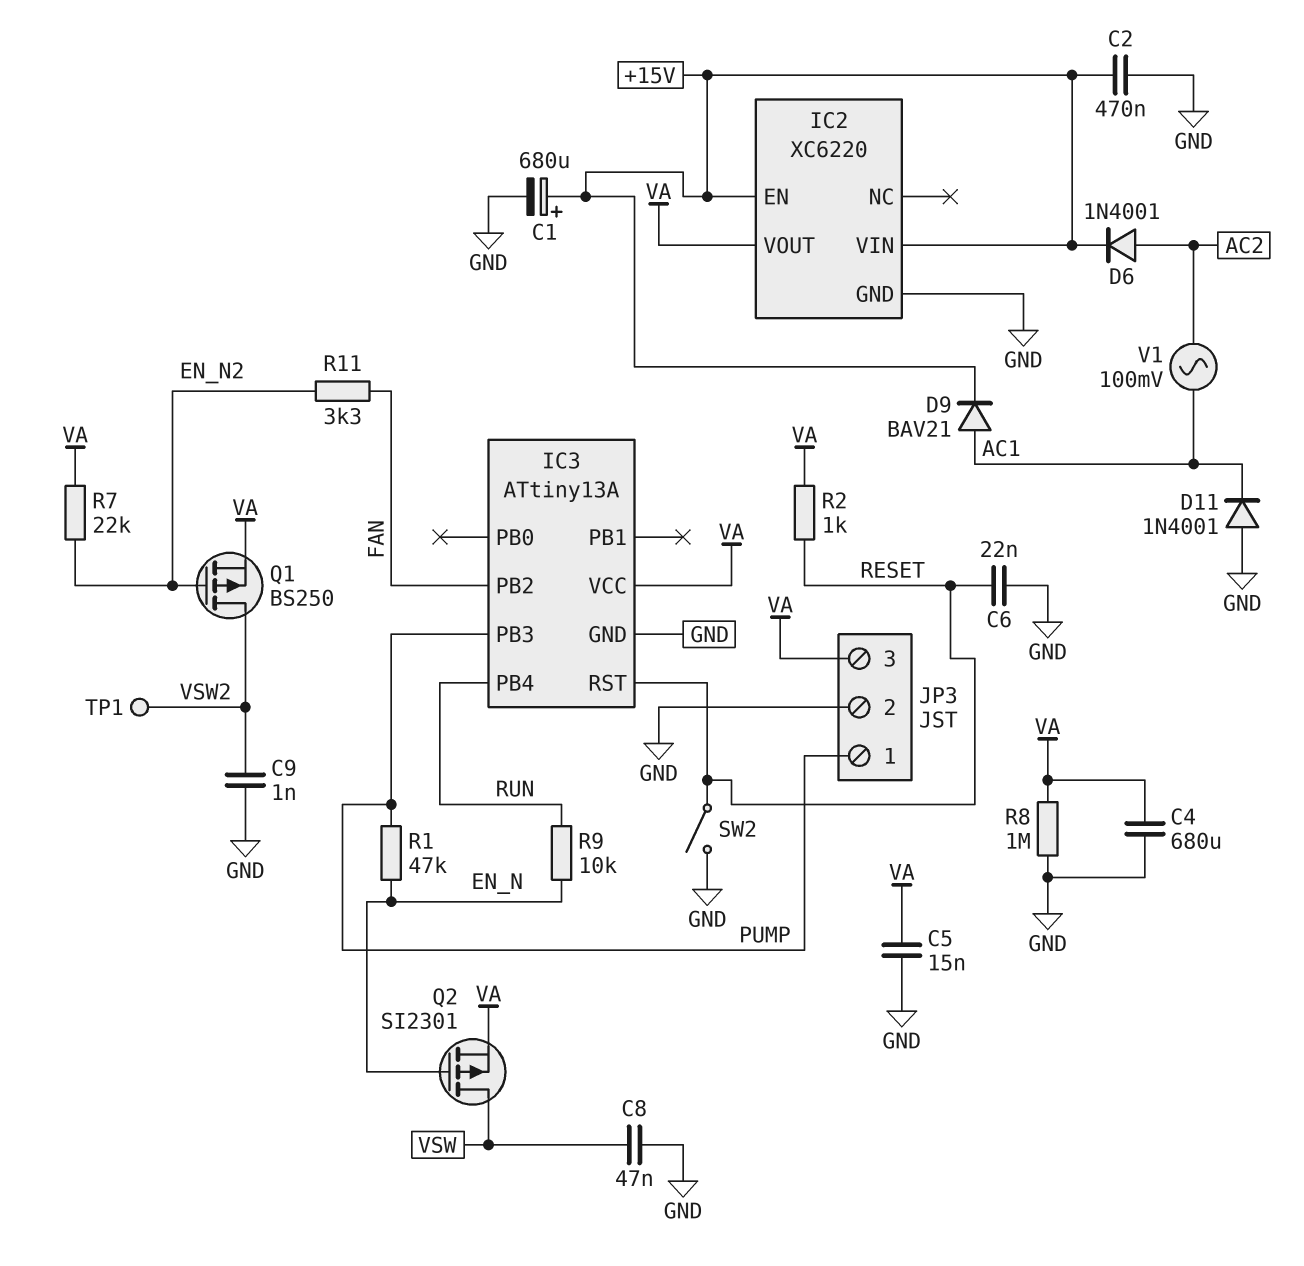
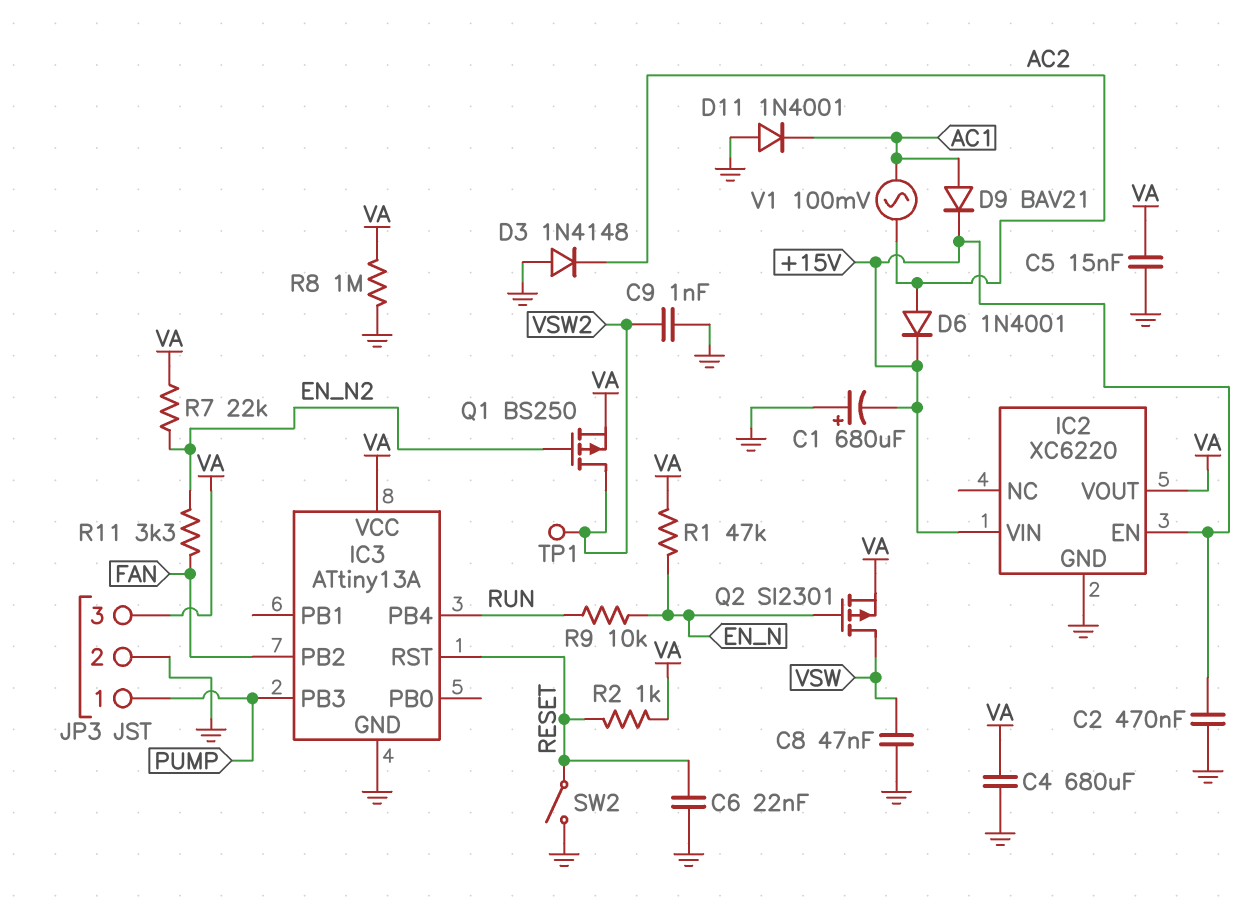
C1: 680uF (plus +15V, minus GND) -> 680uF (plus GND, minus +15V)
D3: none -> diode 1N4148 (A GND, K AC2)
R1: 47k (EN_N, PUMP) -> 47k (EN_N, VA)

